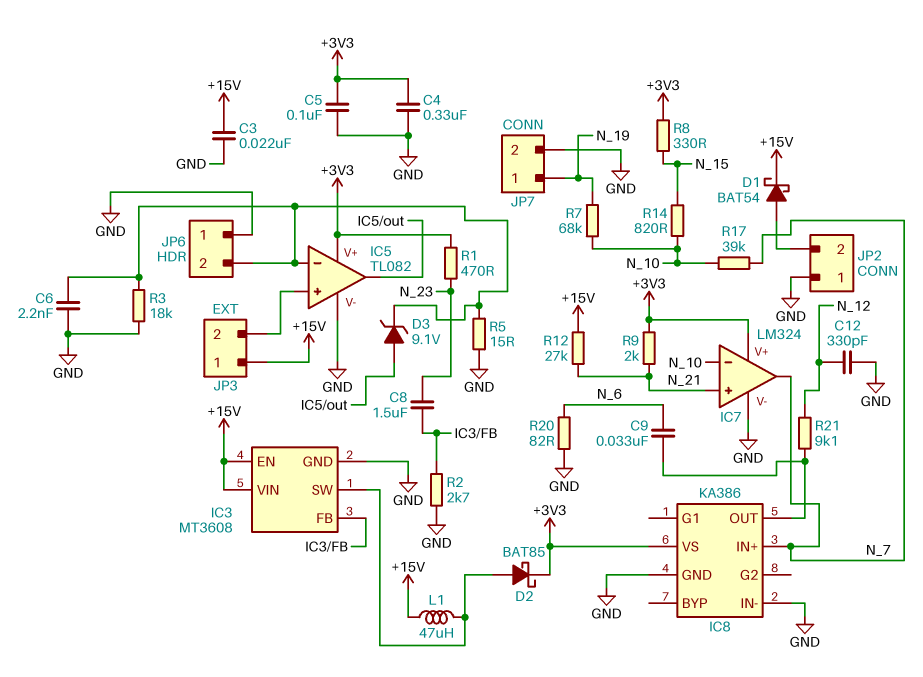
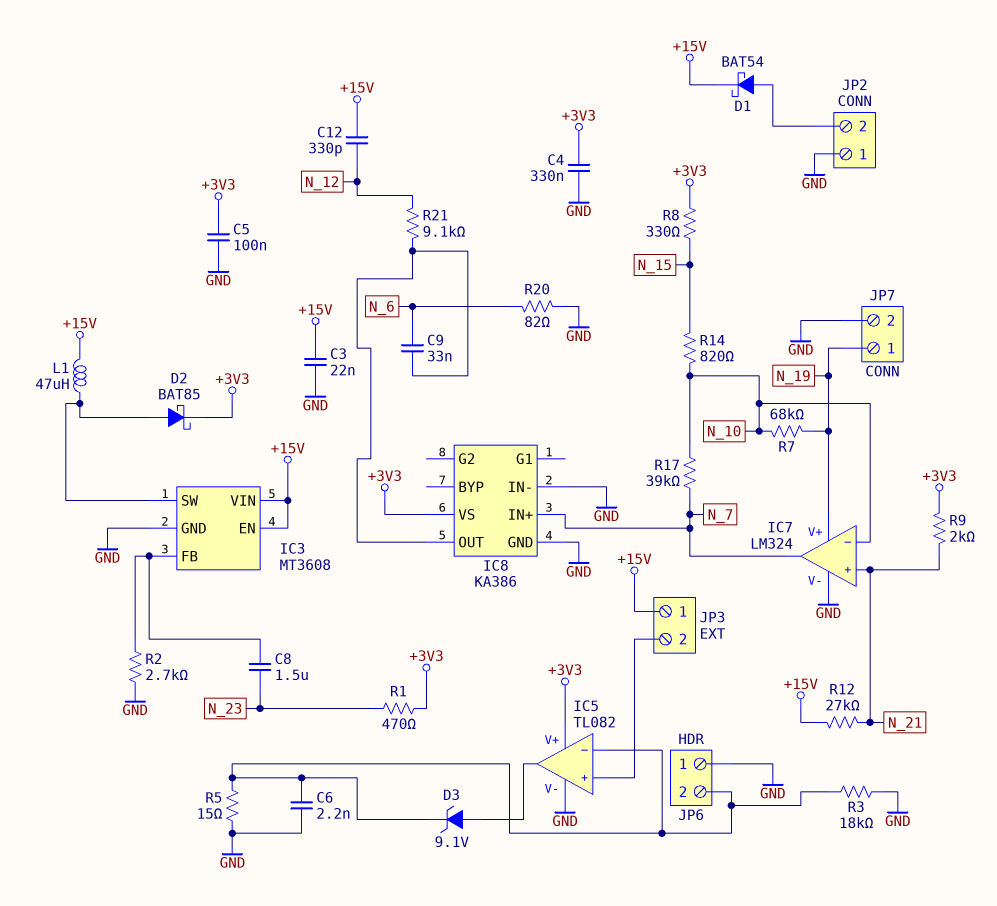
C12: 330pF (GND, N_12) -> 330pF (+15V, N_12)
IC7 pin V+: +3V3 -> N_19

